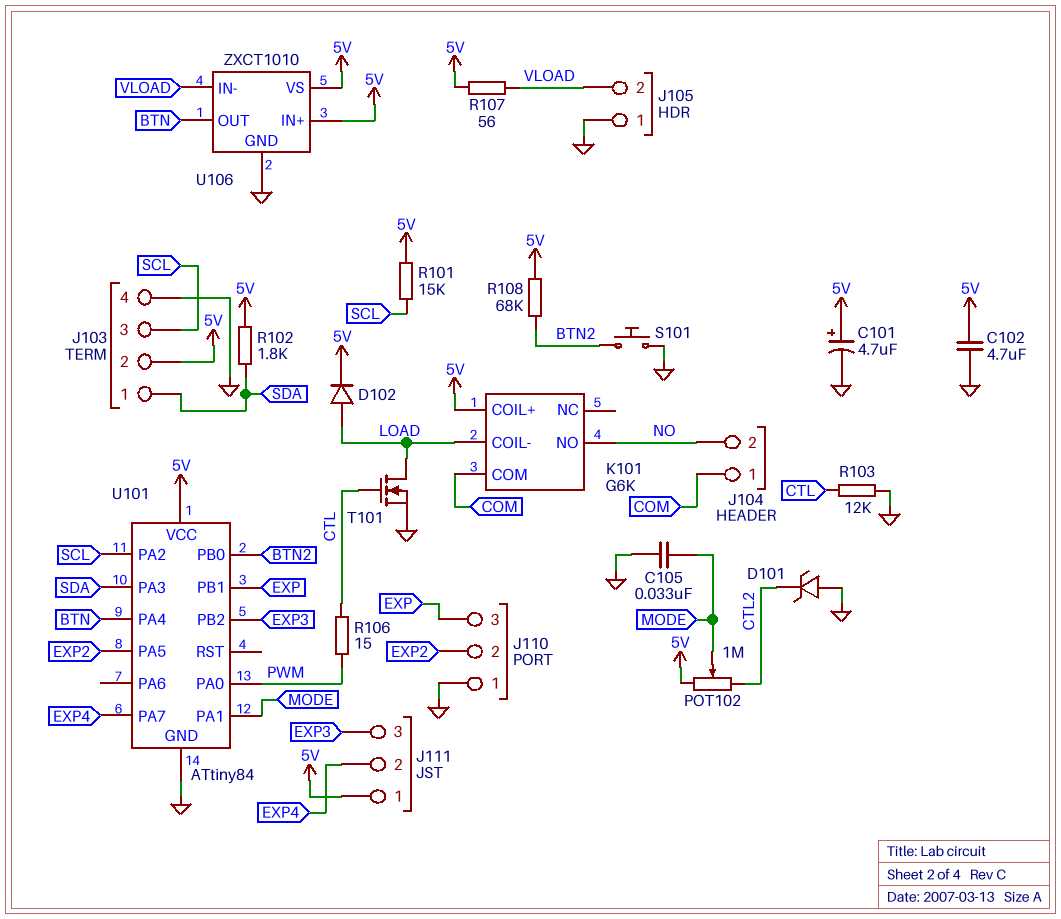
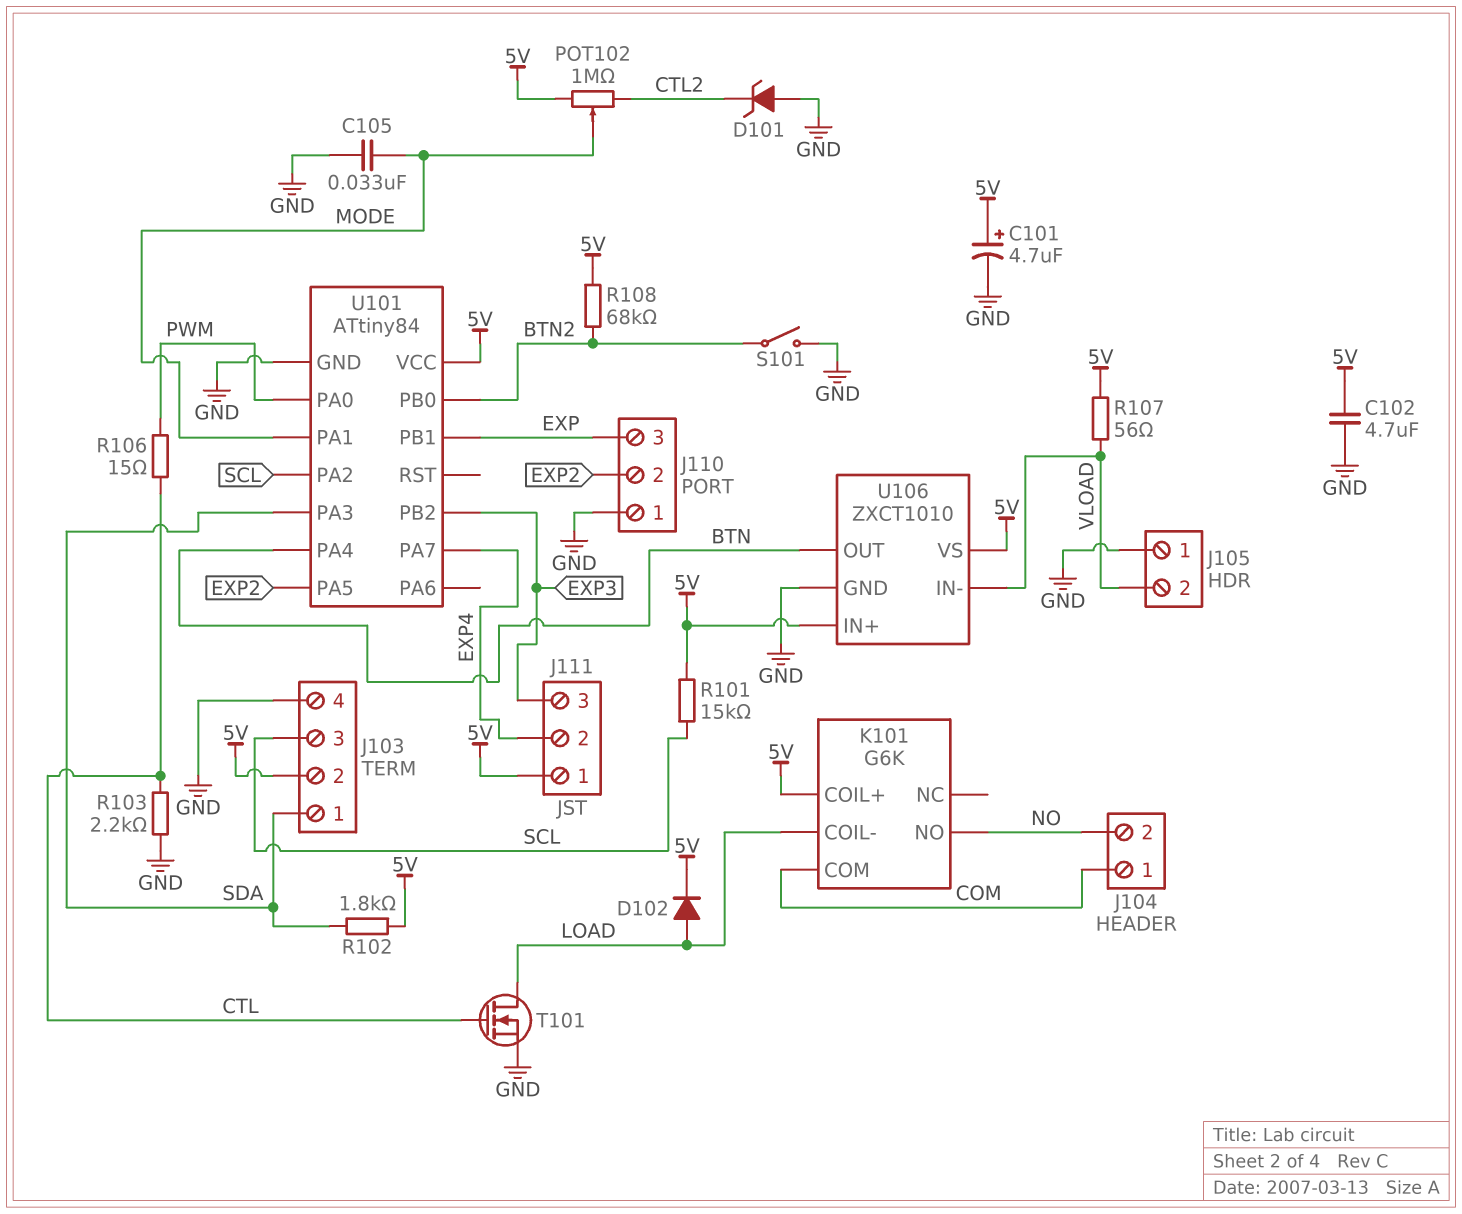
R103: 12k (CTL, GND) -> 2.2k (CTL, GND)
S101: button (BTN2, GND) -> switch (BTN2, GND)

